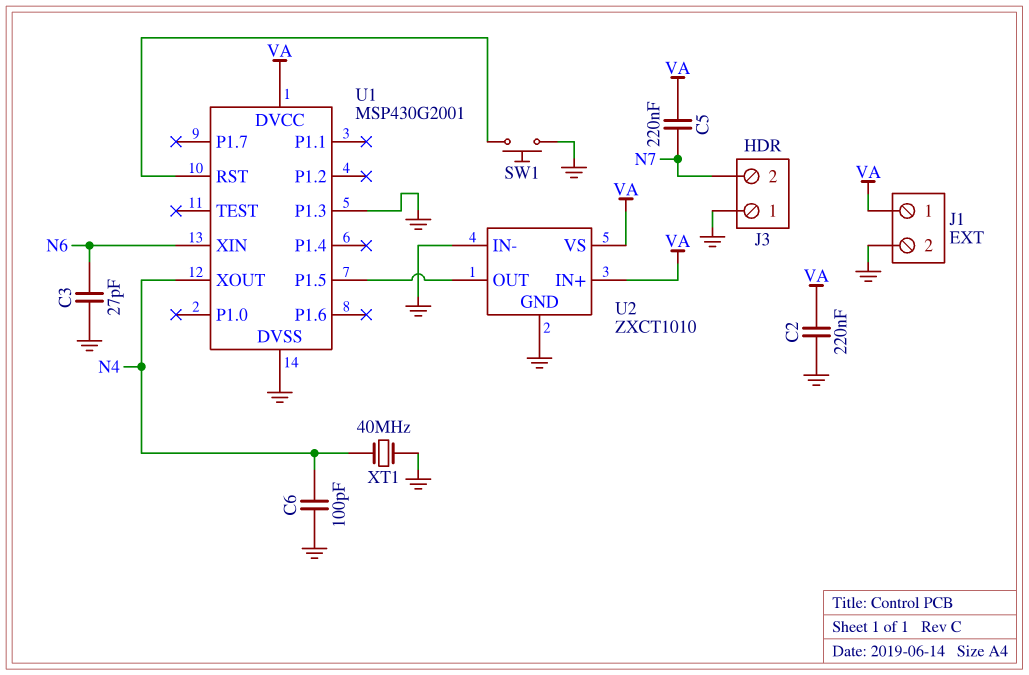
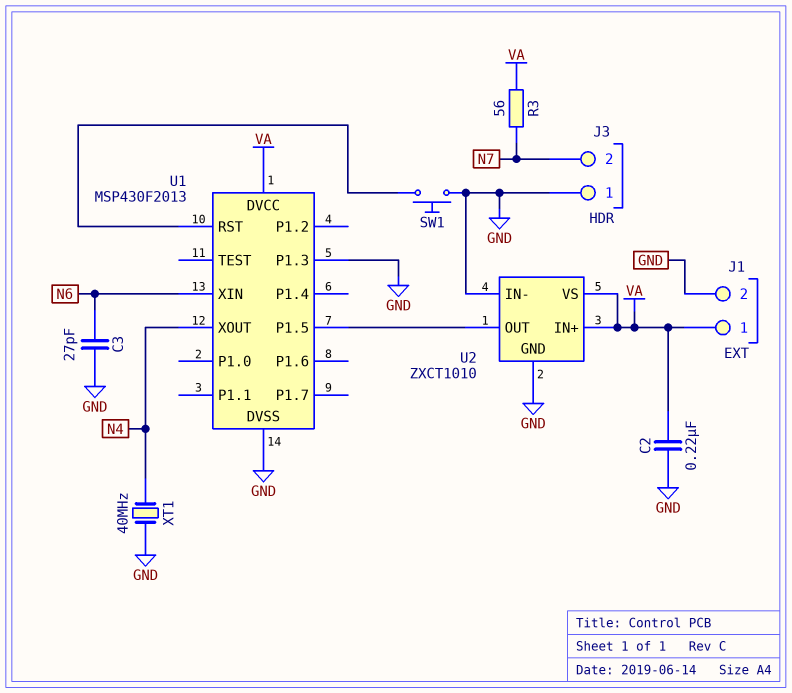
C5: 220nF (N7, VA) -> none
C6: 100pF (GND, N4) -> none
R3: none -> 56 (N7, VA)
U1: MSP430G2001 -> MSP430F2013

